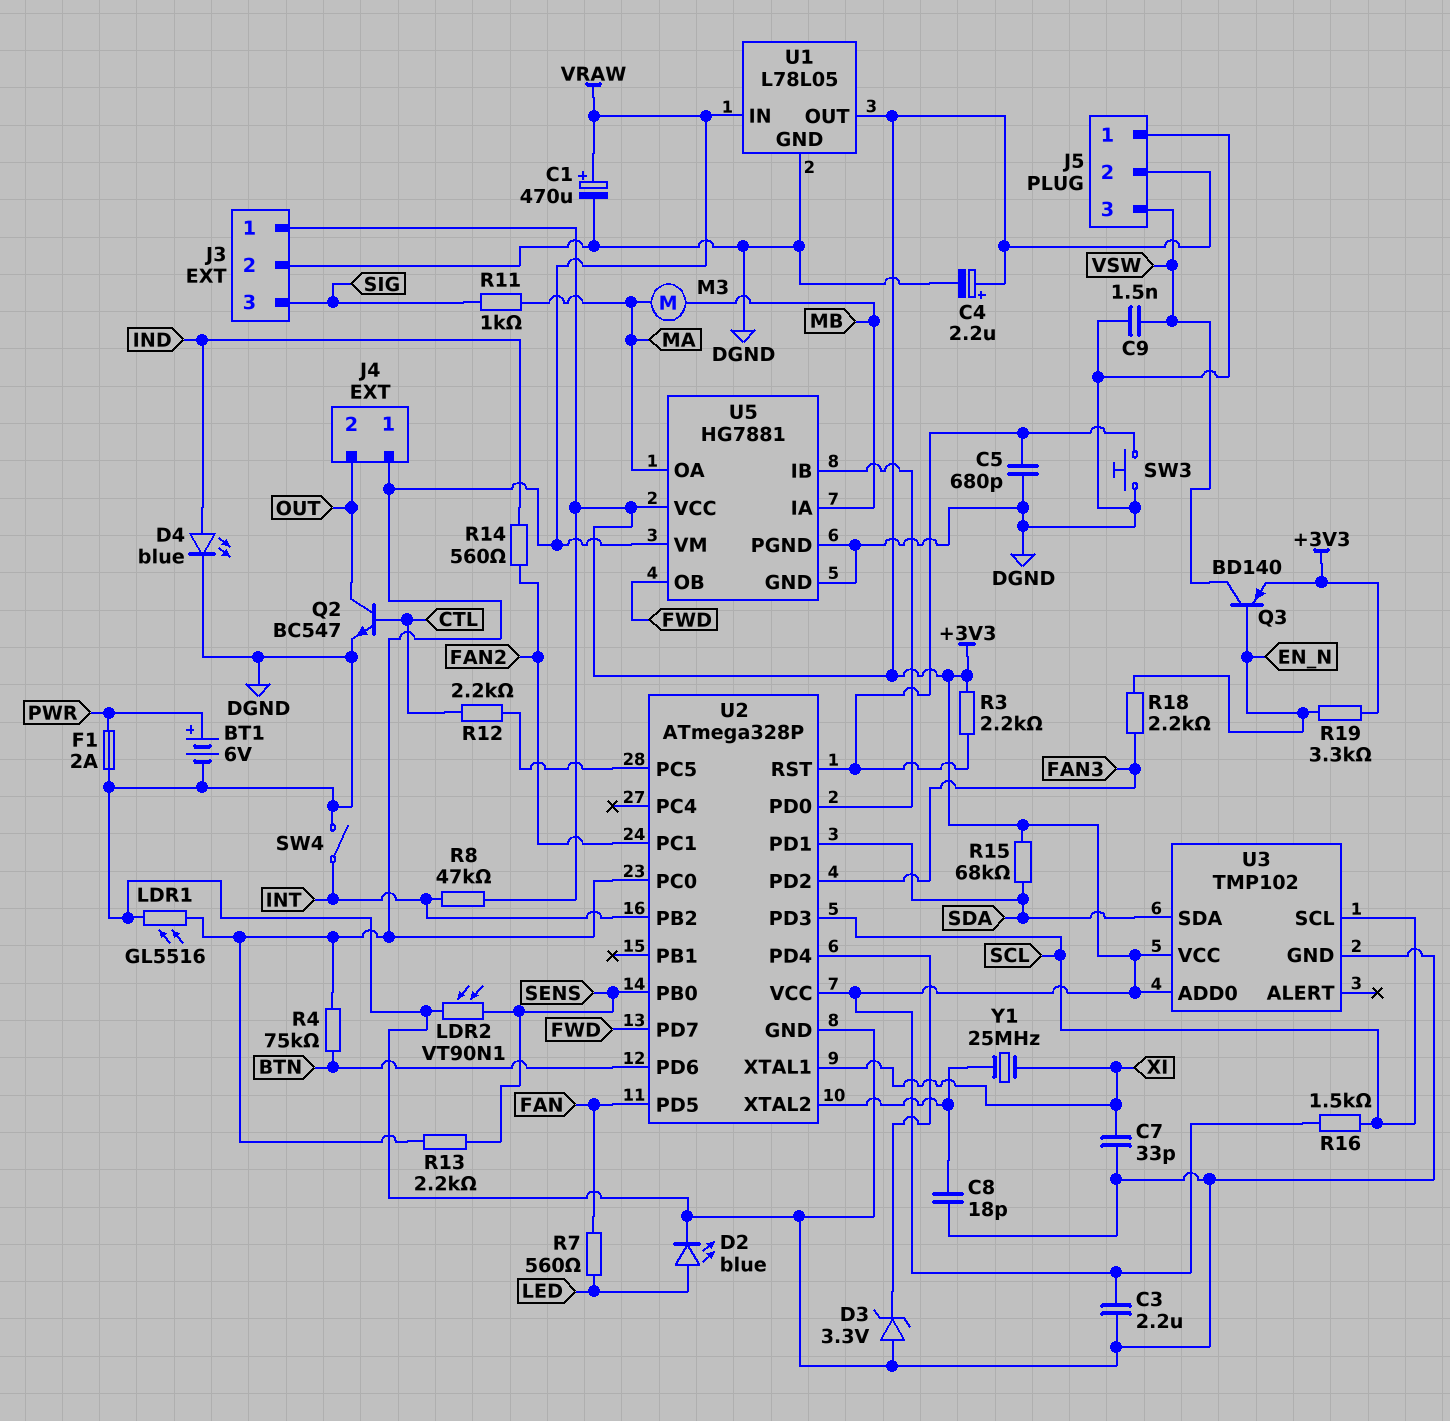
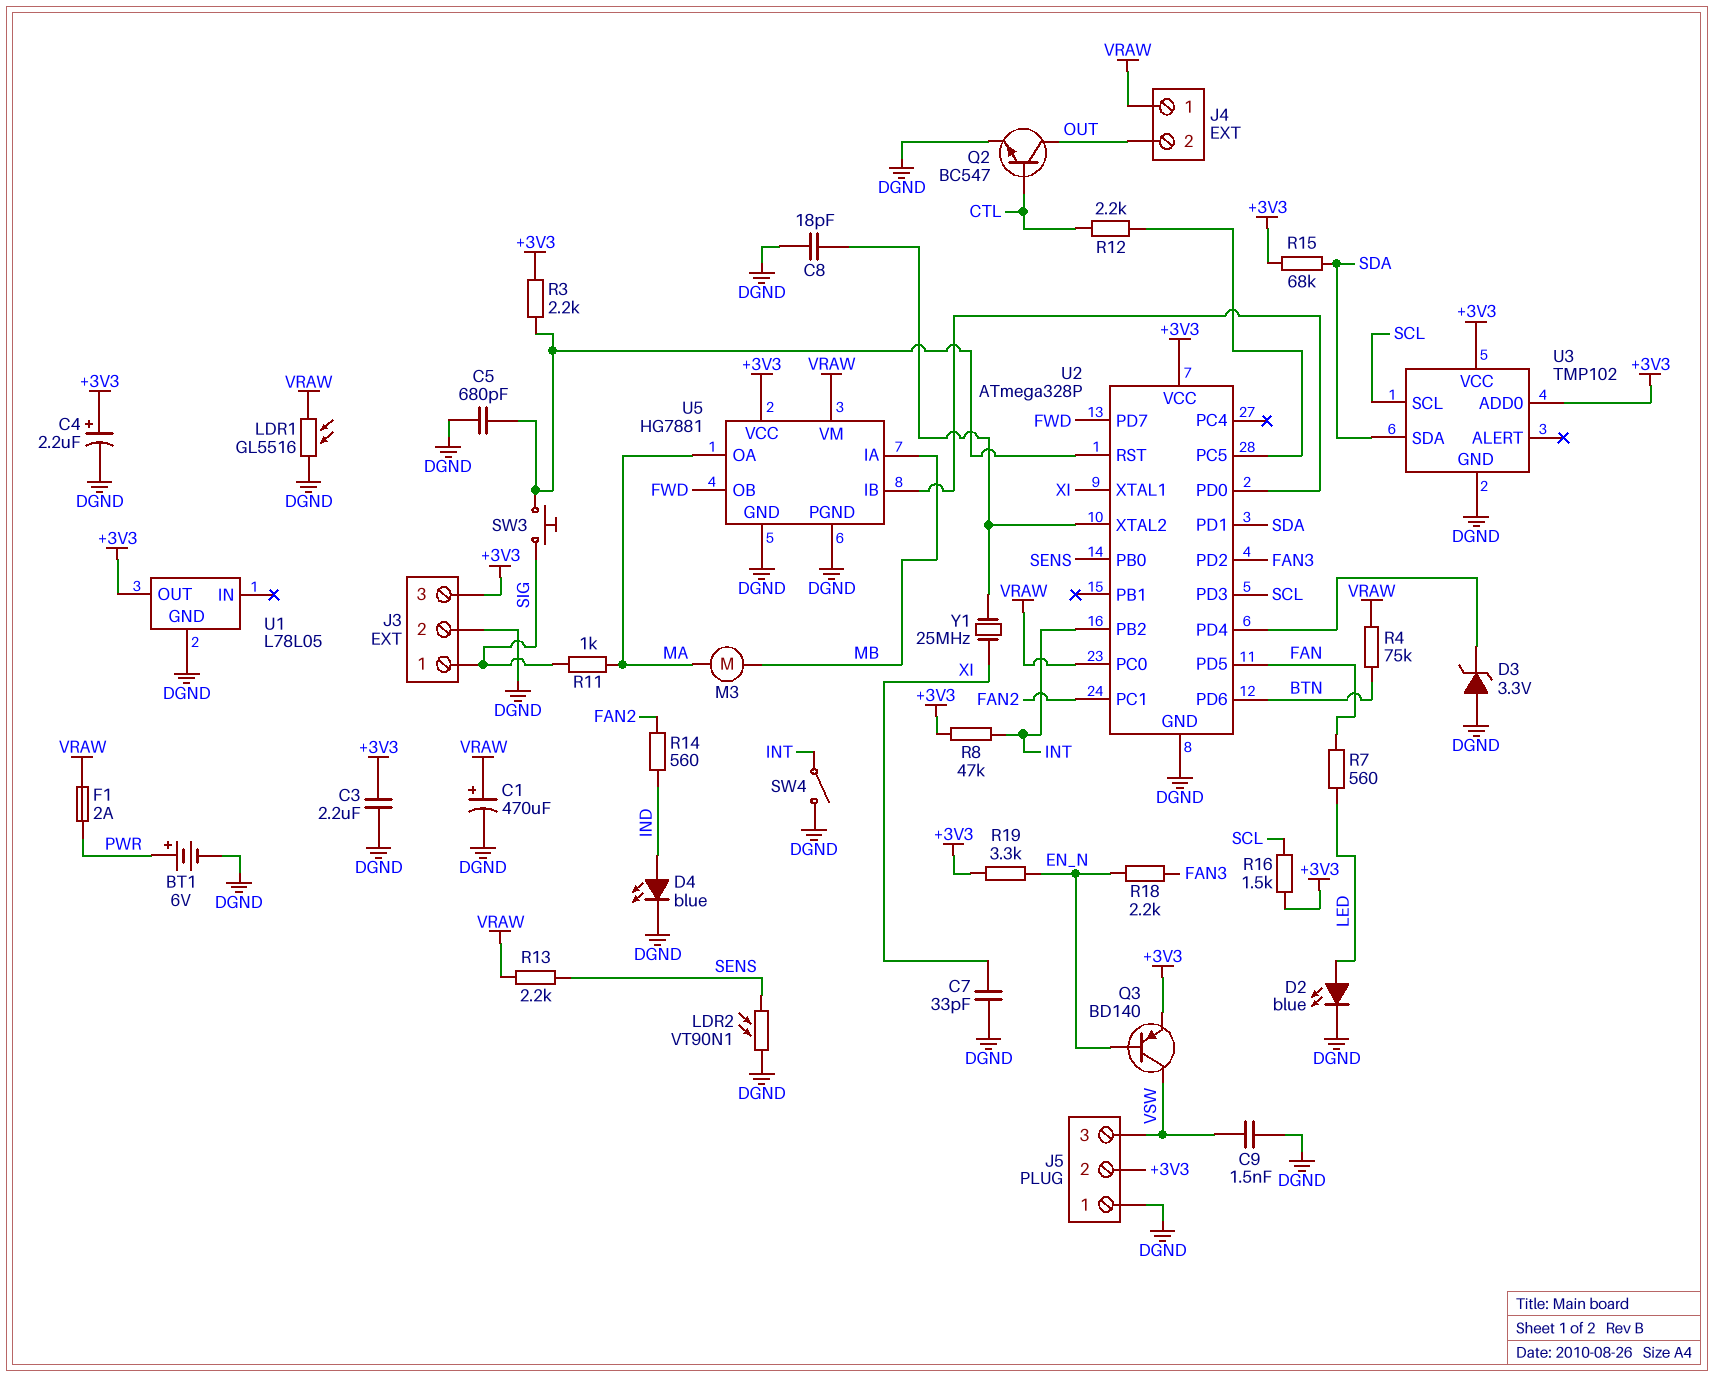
F1: 2A (DGND, PWR) -> 2A (PWR, VRAW)
J3 pin 1: +3V3 -> SIG
J3 pin 3: SIG -> +3V3
SW3: button (DGND, U2/RST) -> button (SIG, U2/RST)
U1 pin IN: VRAW -> none

